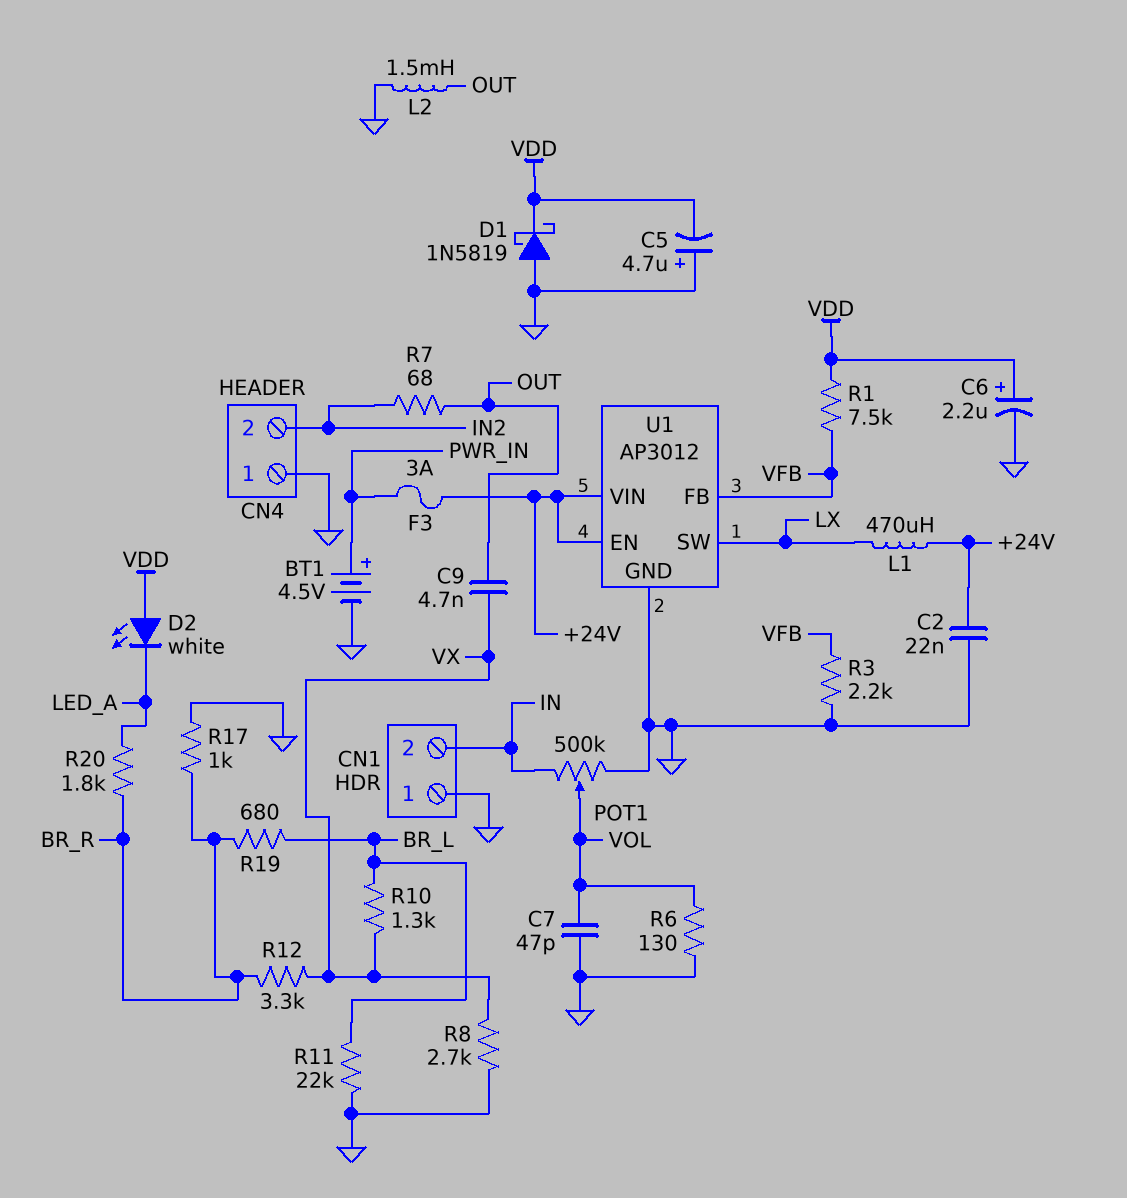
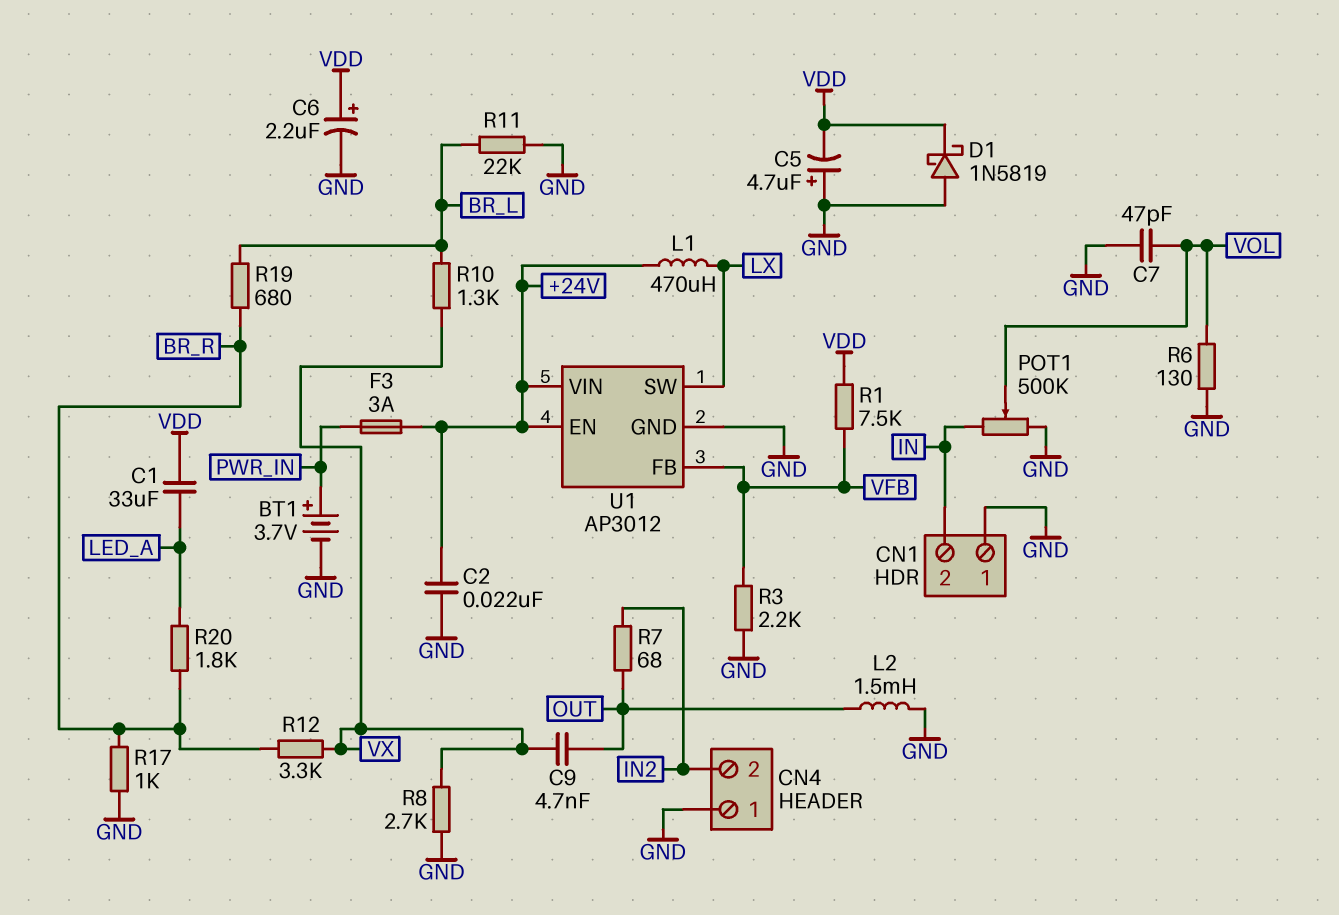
BT1: 4.5V (plus PWR_IN, minus GND) -> 3.7V (plus PWR_IN, minus GND)
C1: none -> 33uF (LED_A, VDD)
D2: LED white (A VDD, K LED_A) -> none

